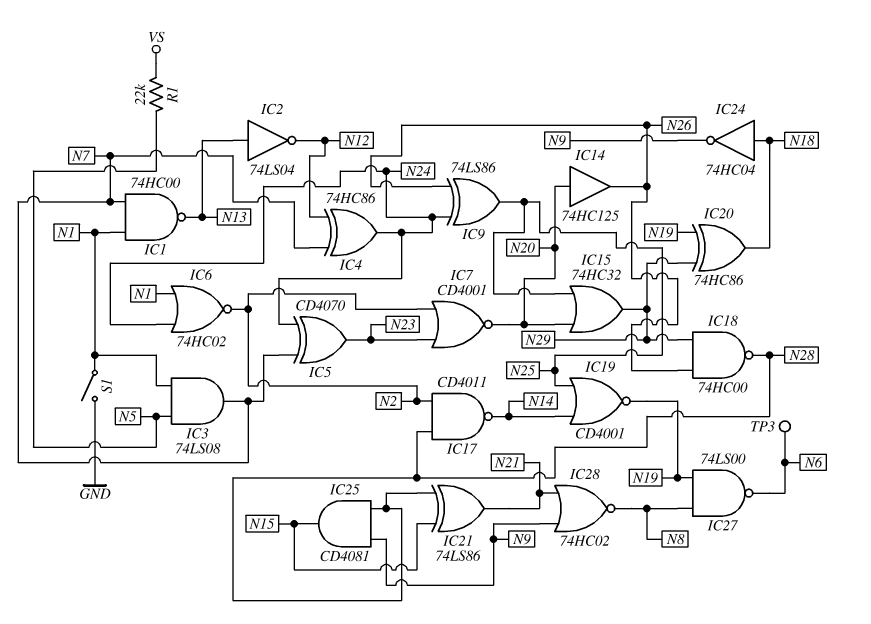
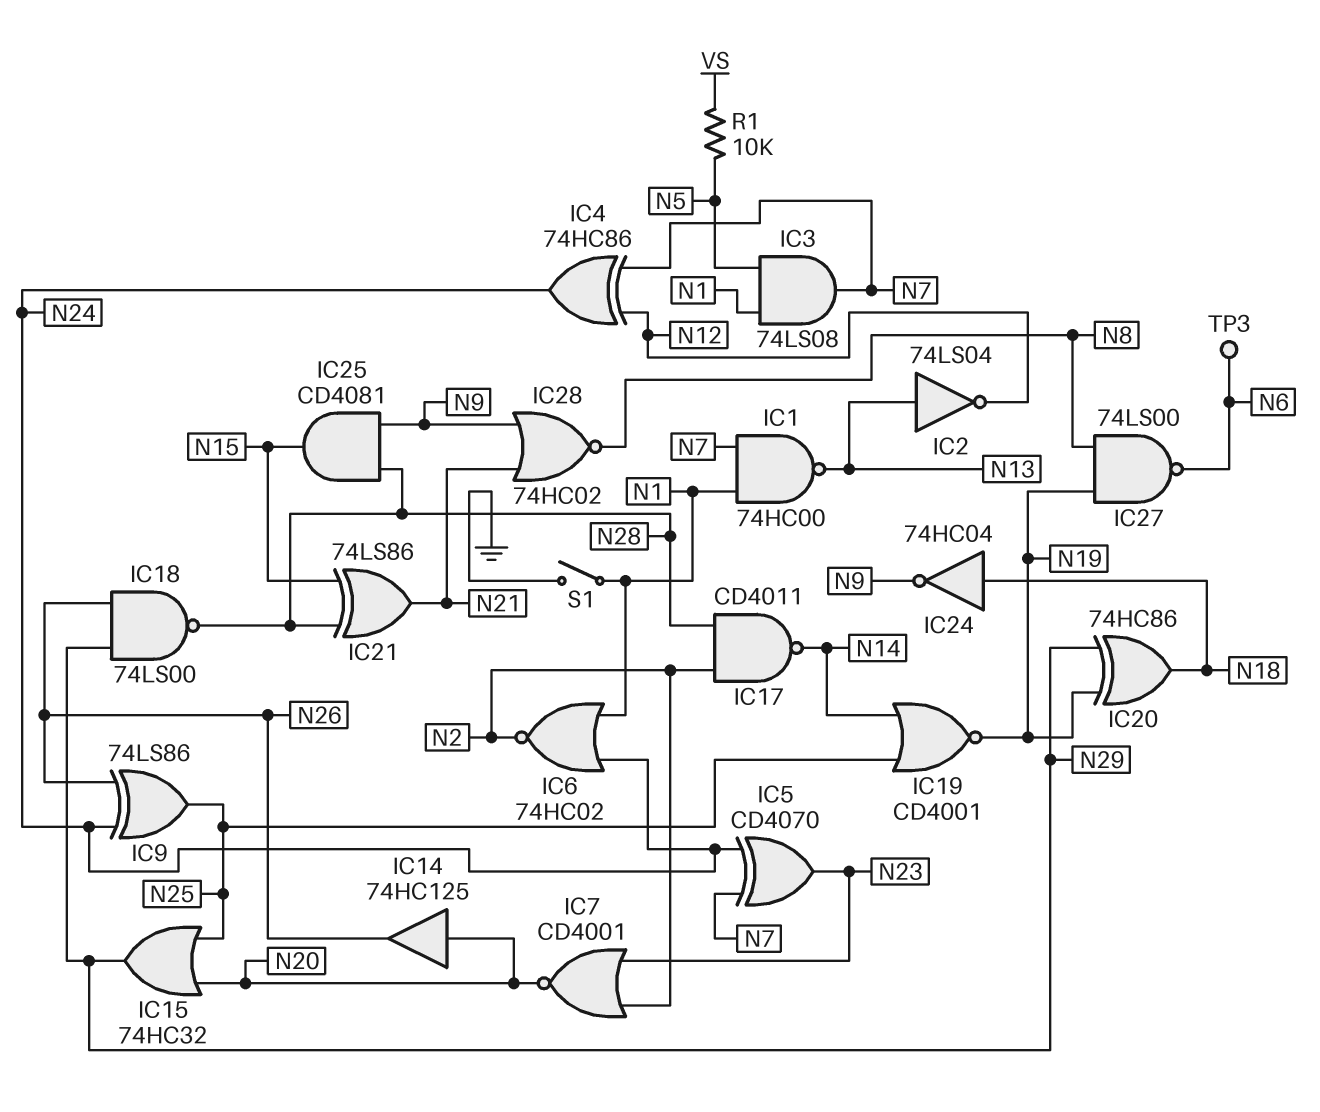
IC18: NAND 74HC00 (in N26, in N29, out N28) -> NAND 74LS00 (in N26, in N29, out N28)
R1: 22k (N5, VS) -> 10k (N5, VS)

